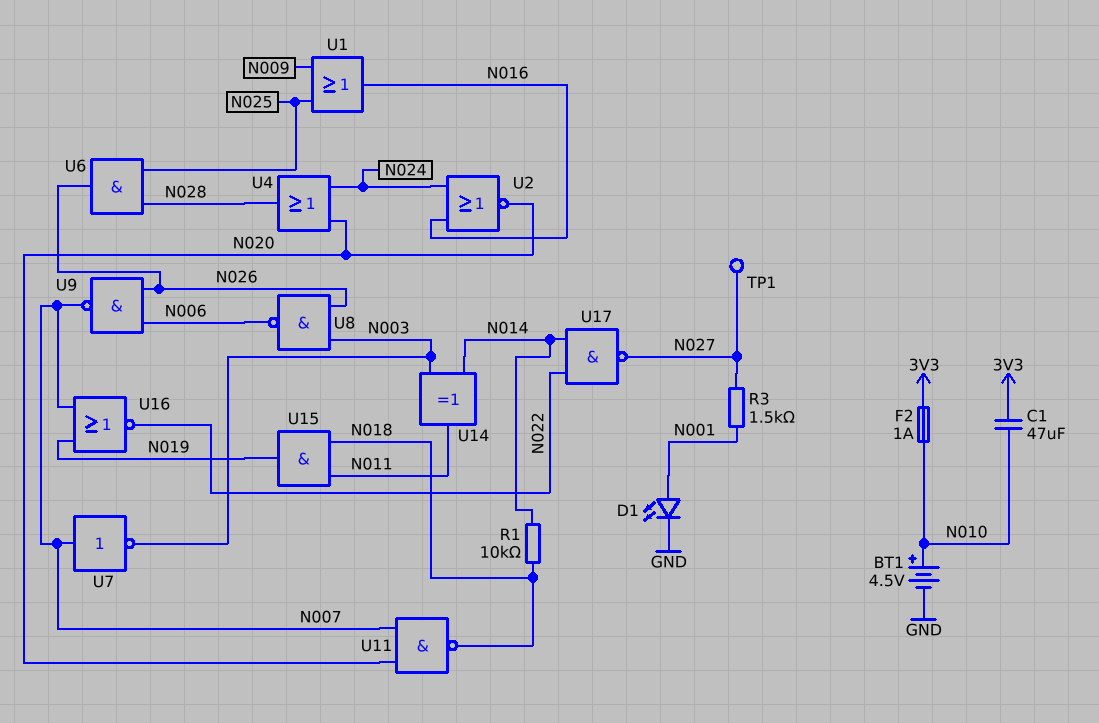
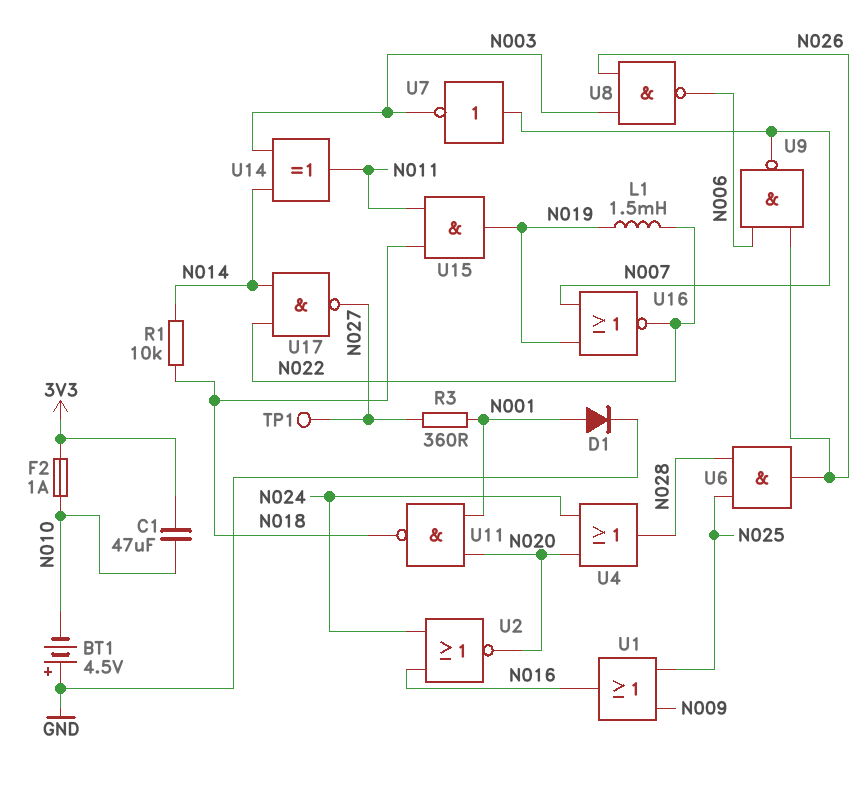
BT1: 4.5V (plus N010, minus GND) -> 4.5V (plus GND, minus N010)
D1: LED (A N001, K GND) -> diode (A N001, K GND)
L1: none -> 1.5mH (N019, N022)
R3: 1.5k (N001, N027) -> 360 (N001, N027)
U11: NAND (in N007, in N020, out N018) -> NAND (in N001, in N020, out N018)

